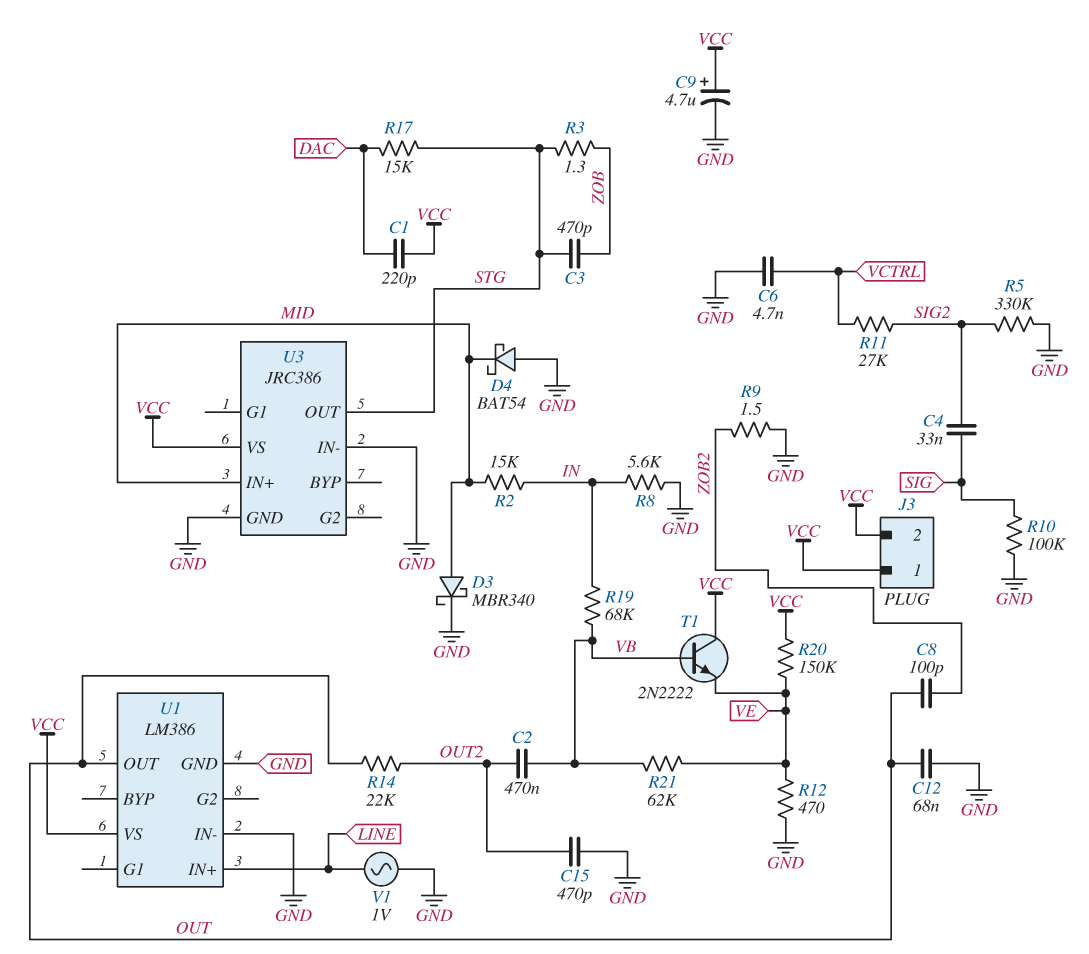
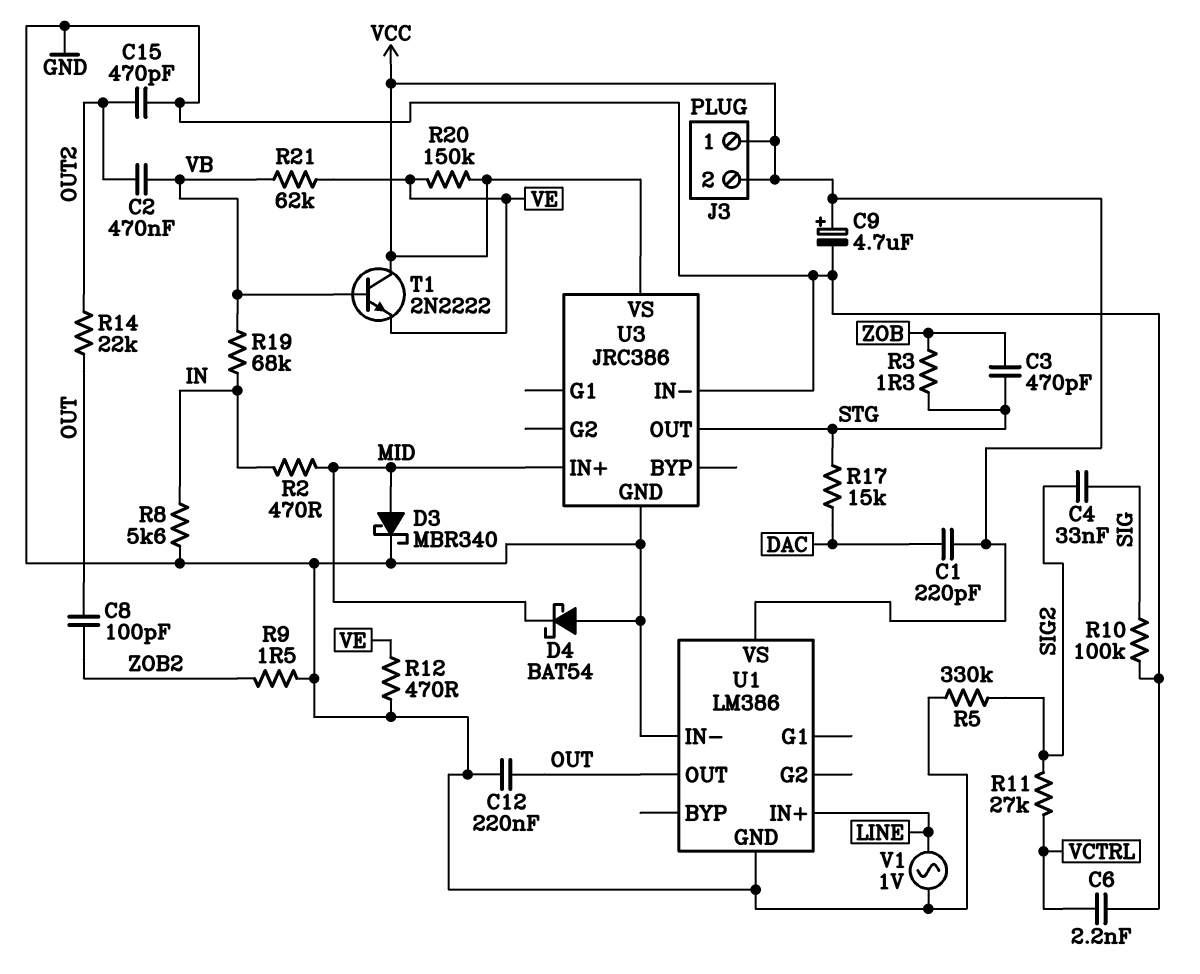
C6: 4.7nF (GND, VCTRL) -> 2.2nF (GND, VCTRL)
C12: 68nF (GND, OUT) -> 220nF (GND, OUT)
R2: 15k (IN, MID) -> 470 (IN, MID)

